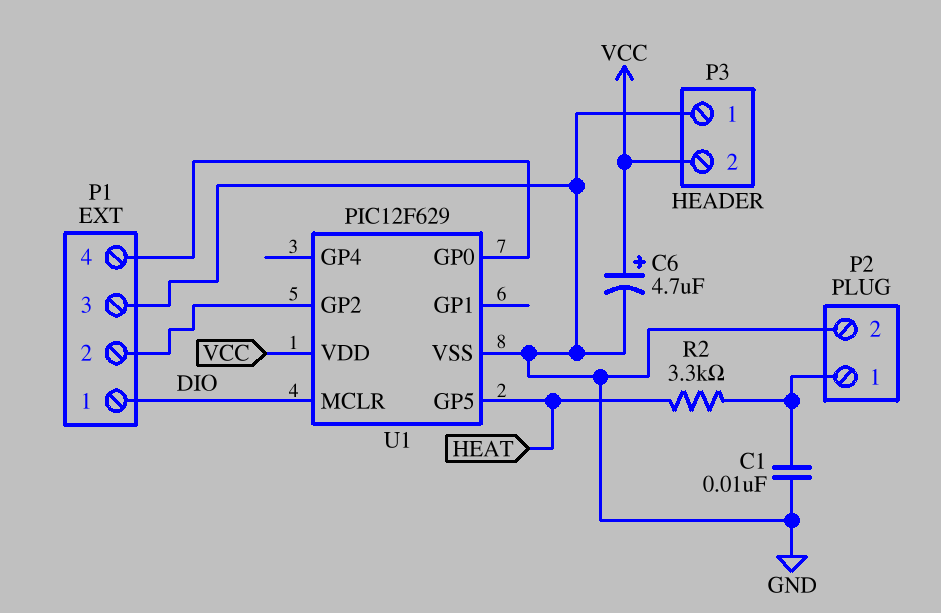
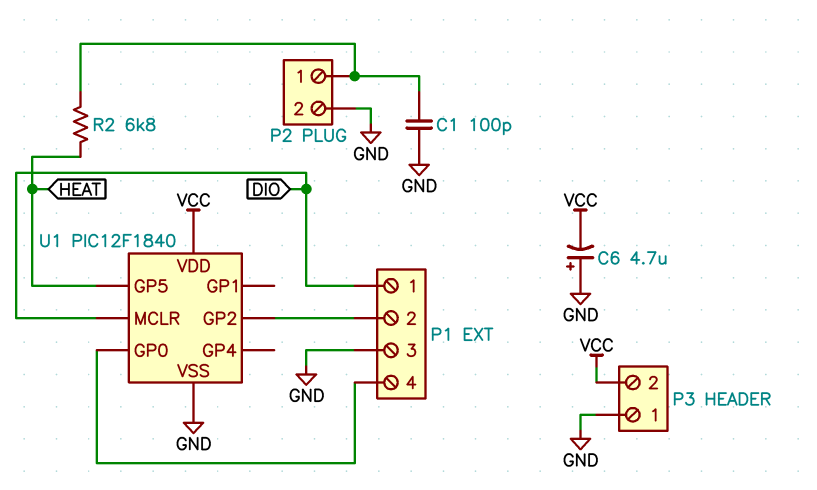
C1: 10nF (GND, P2/1) -> 100pF (GND, P2/1)
C6: 4.7uF (plus VCC, minus GND) -> 4.7uF (plus GND, minus VCC)
R2: 3.3k (HEAT, P2/1) -> 6.8k (HEAT, P2/1)
U1: PIC12F629 -> PIC12F1840

